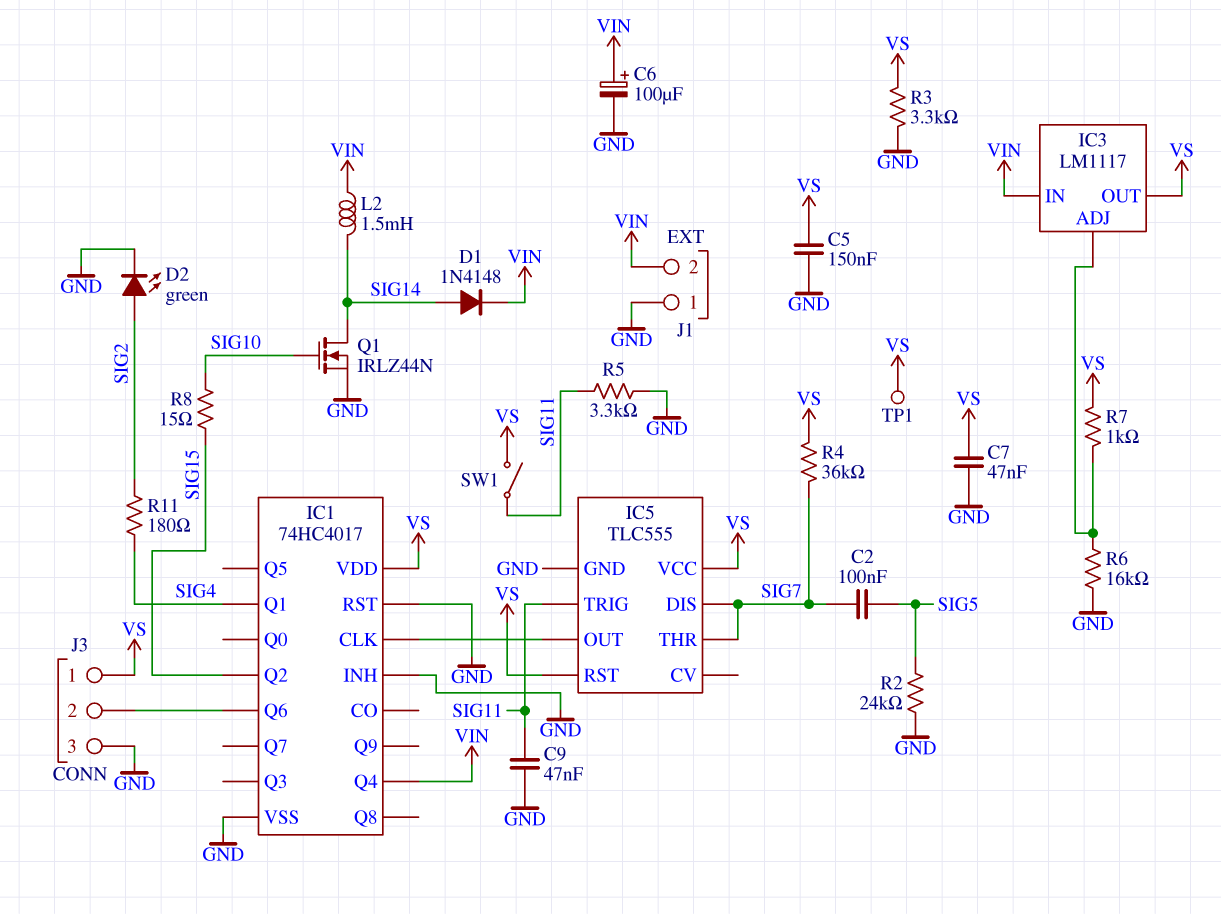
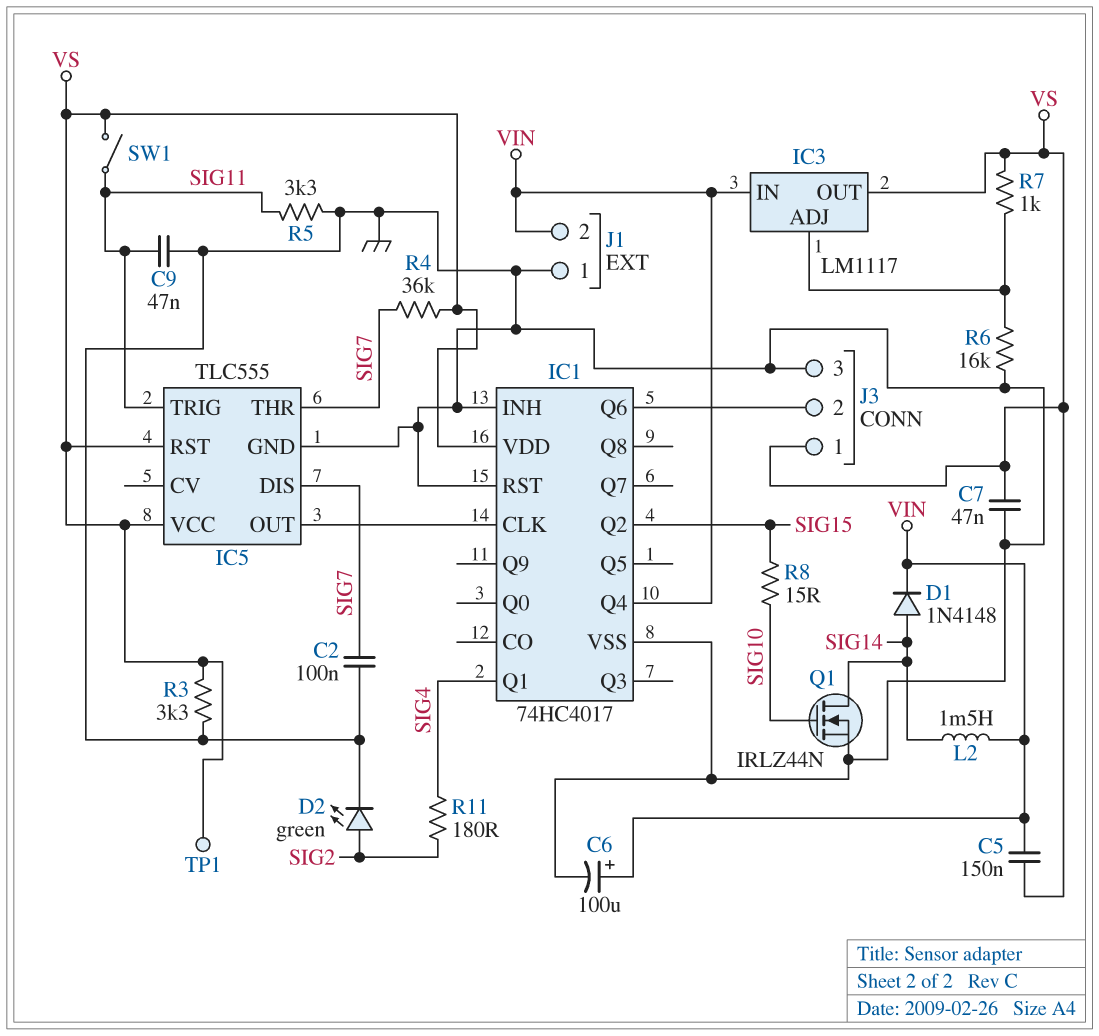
C2: 100nF (SIG5, SIG7) -> 100nF (GND, SIG7)
C5: 150nF (GND, VS) -> 150nF (VIN, VS)
R2: 24k (GND, SIG5) -> none

